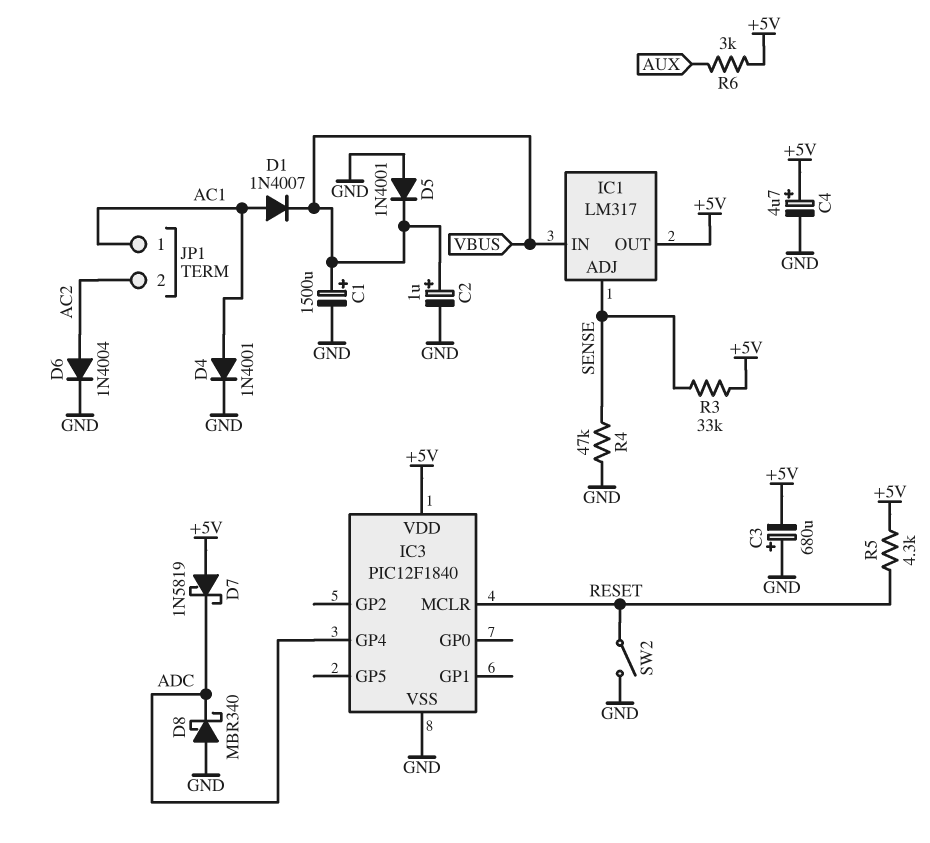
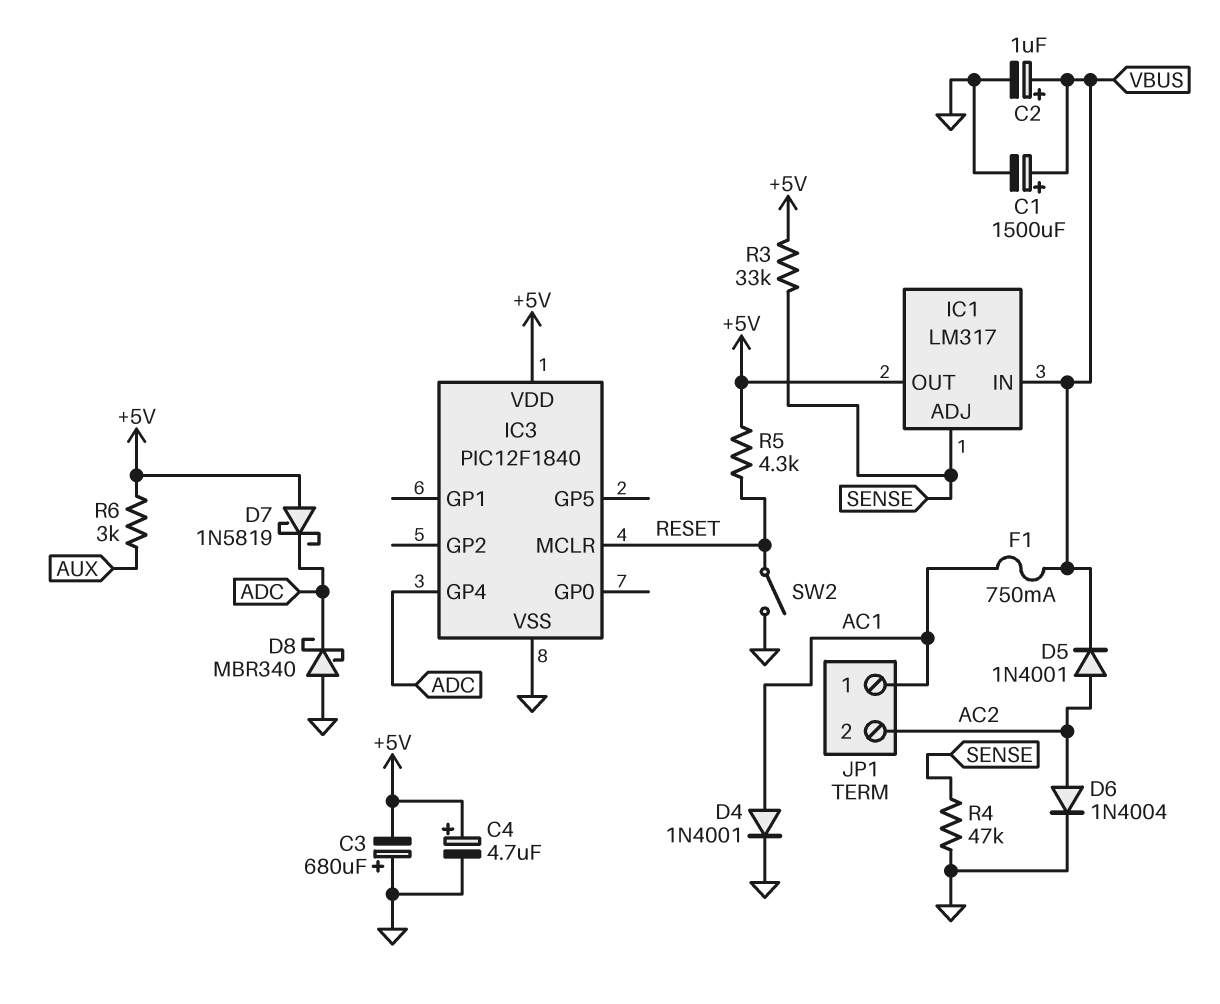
D1: diode 1N4007 (A AC1, K VBUS) -> none
D5: diode 1N4001 (A GND, K VBUS) -> diode 1N4001 (A AC2, K VBUS)
F1: none -> 750mA (AC1, VBUS)

